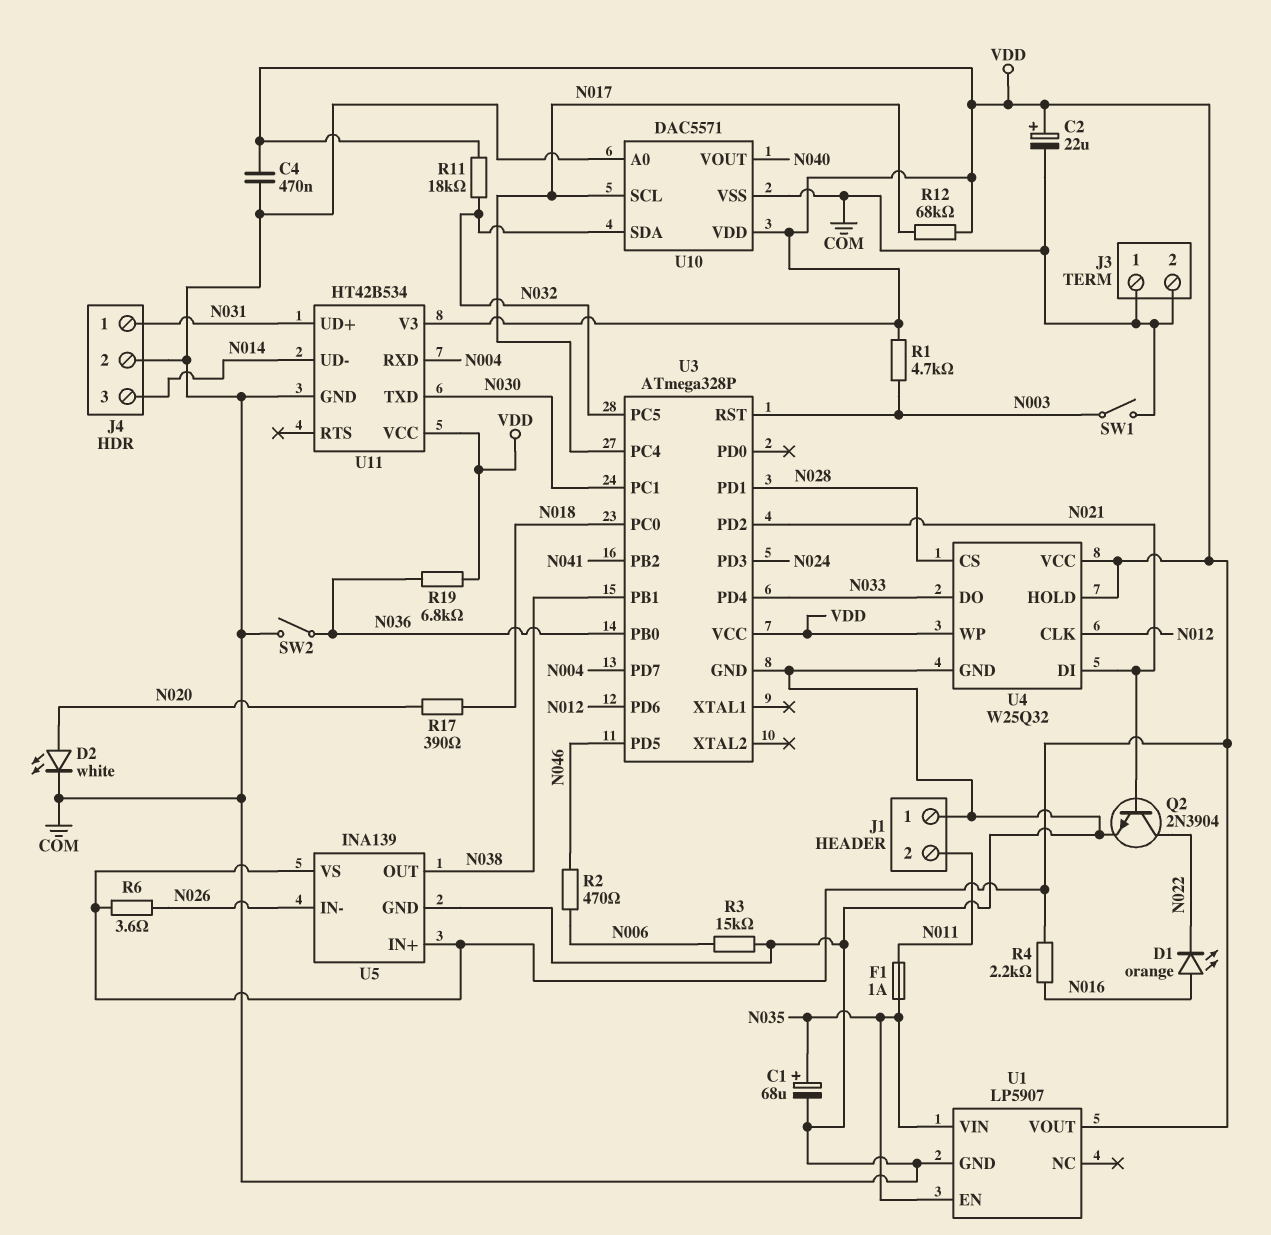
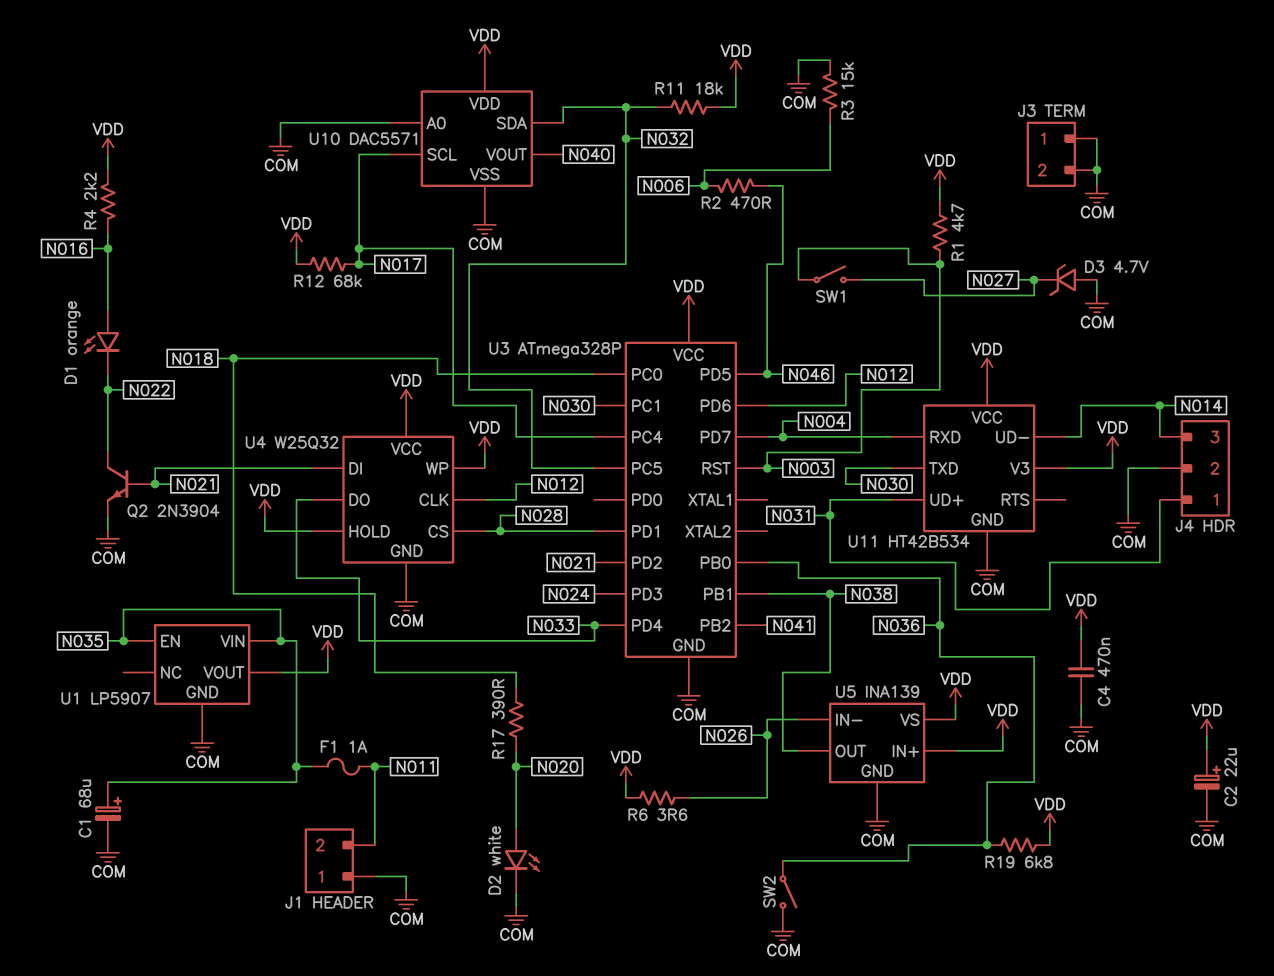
D3: none -> zener 4.7V (A COM, K N027)
SW1: switch (COM, N003) -> switch (N003, N027)

